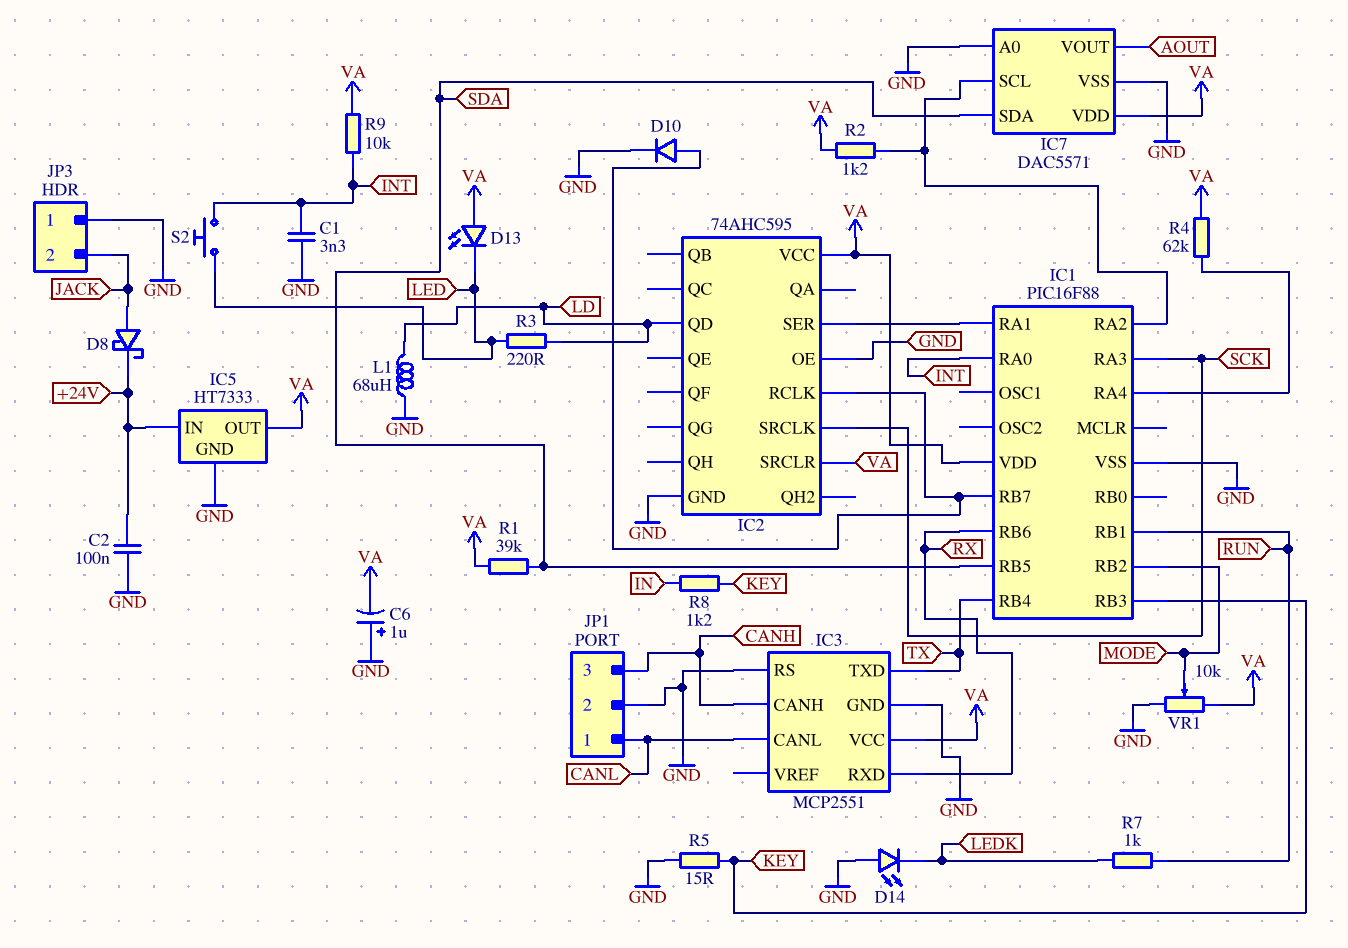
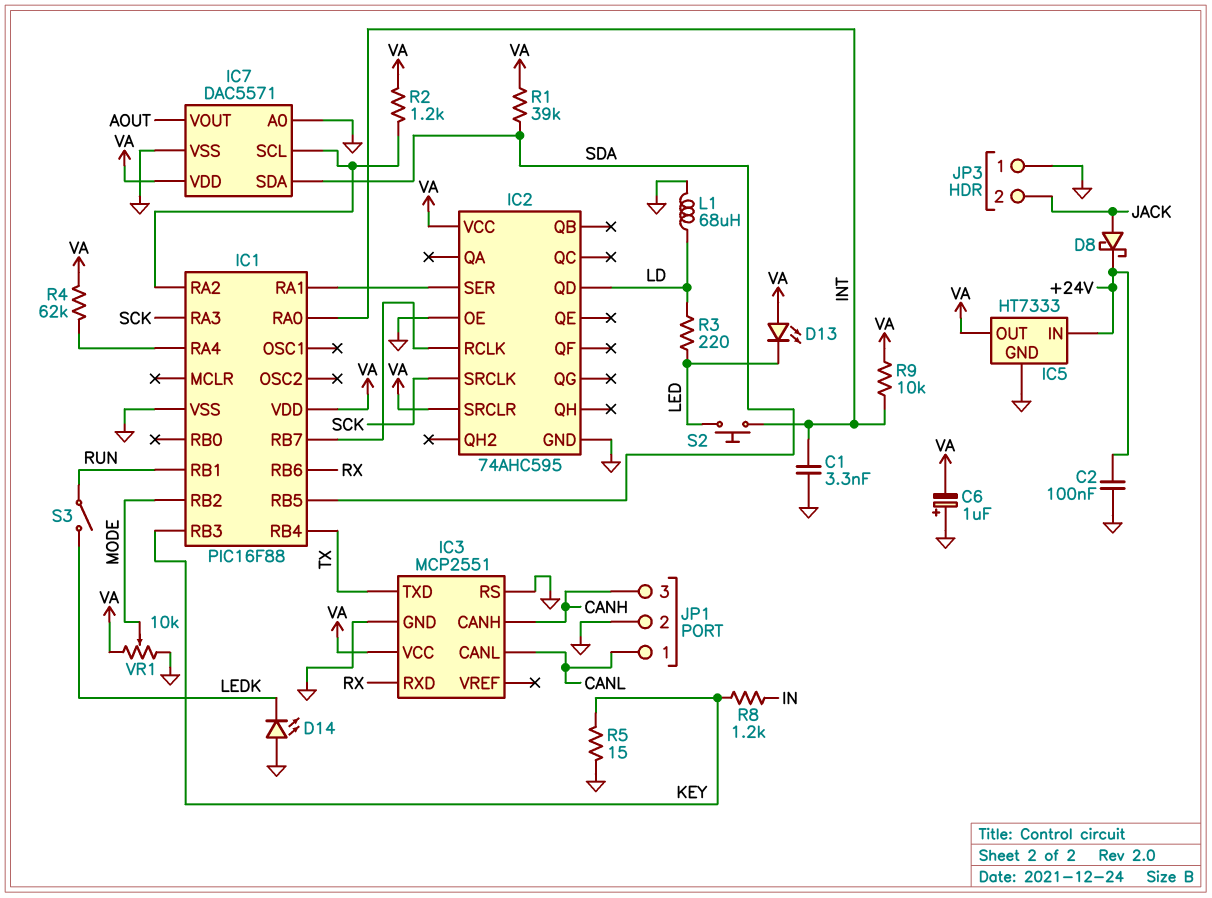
D10: diode (A IC1/RB7, K GND) -> none
R7: 1k (LEDK, RUN) -> none
S3: none -> switch (LEDK, RUN)

